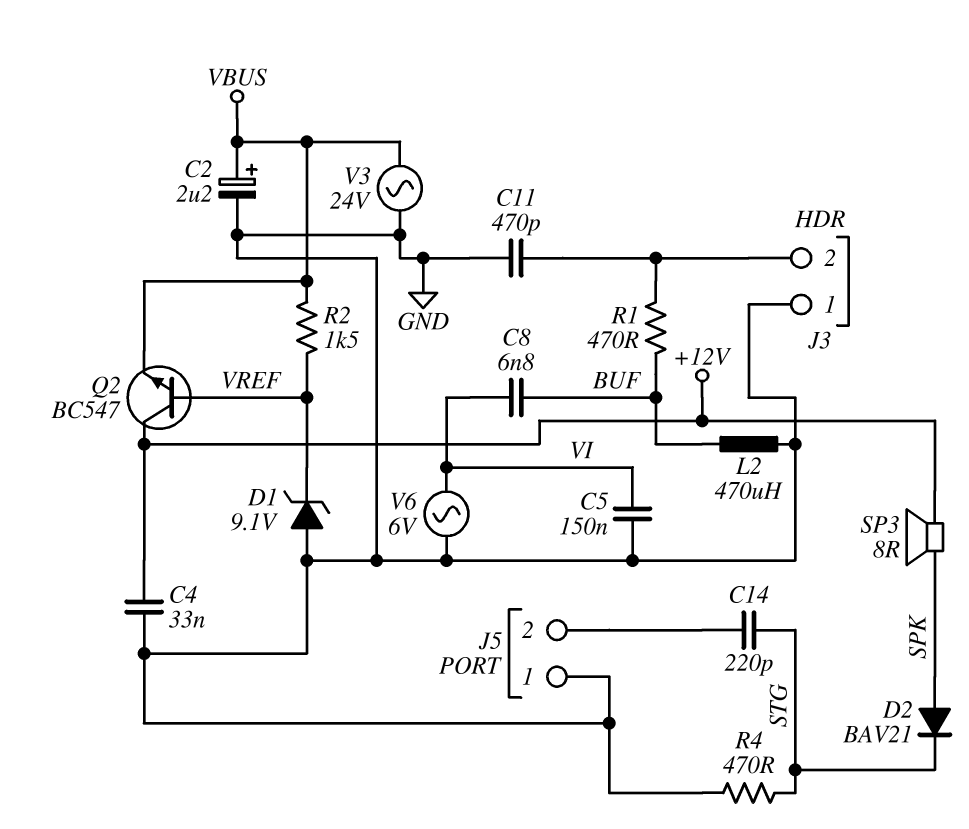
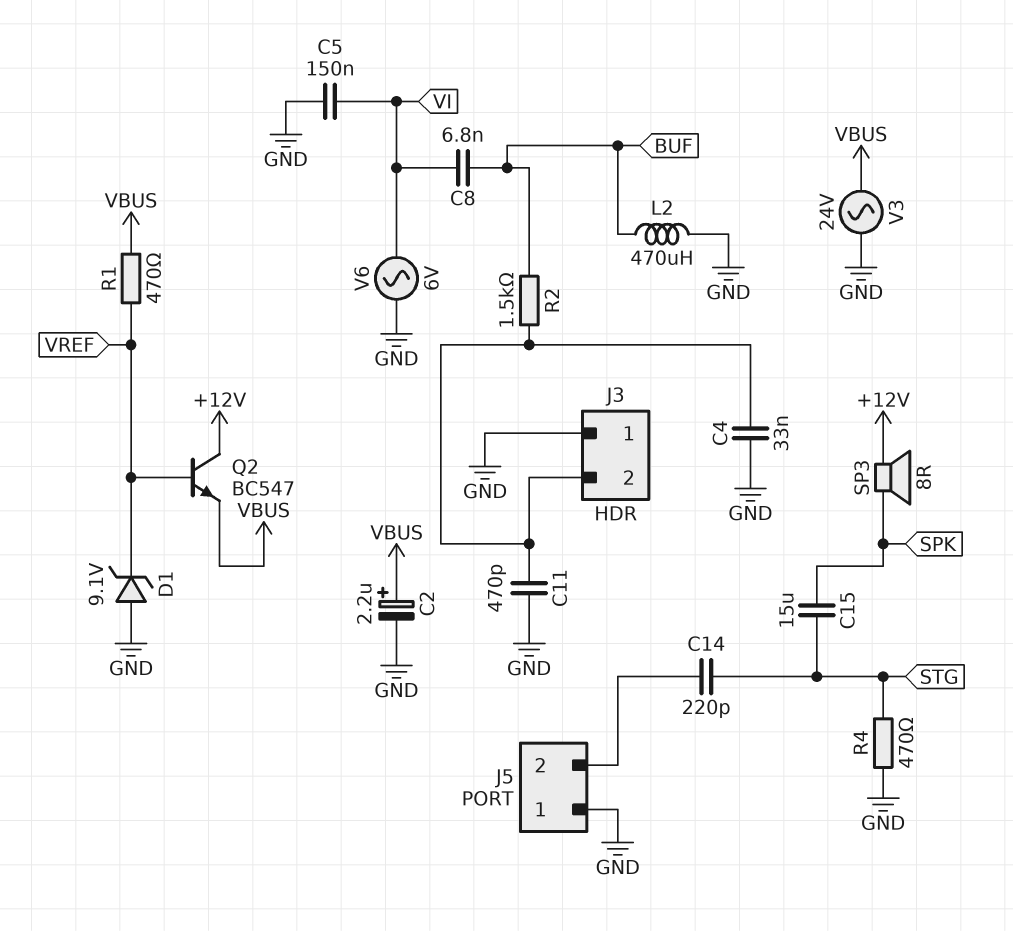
C4: 33nF (+12V, GND) -> 33nF (GND, J3/2)
C15: none -> 15uF (SPK, STG)
D2: diode BAV21 (A SPK, K STG) -> none
R1: 470 (BUF, J3/2) -> 470 (VBUS, VREF)
R2: 1.5k (VBUS, VREF) -> 1.5k (BUF, J3/2)

